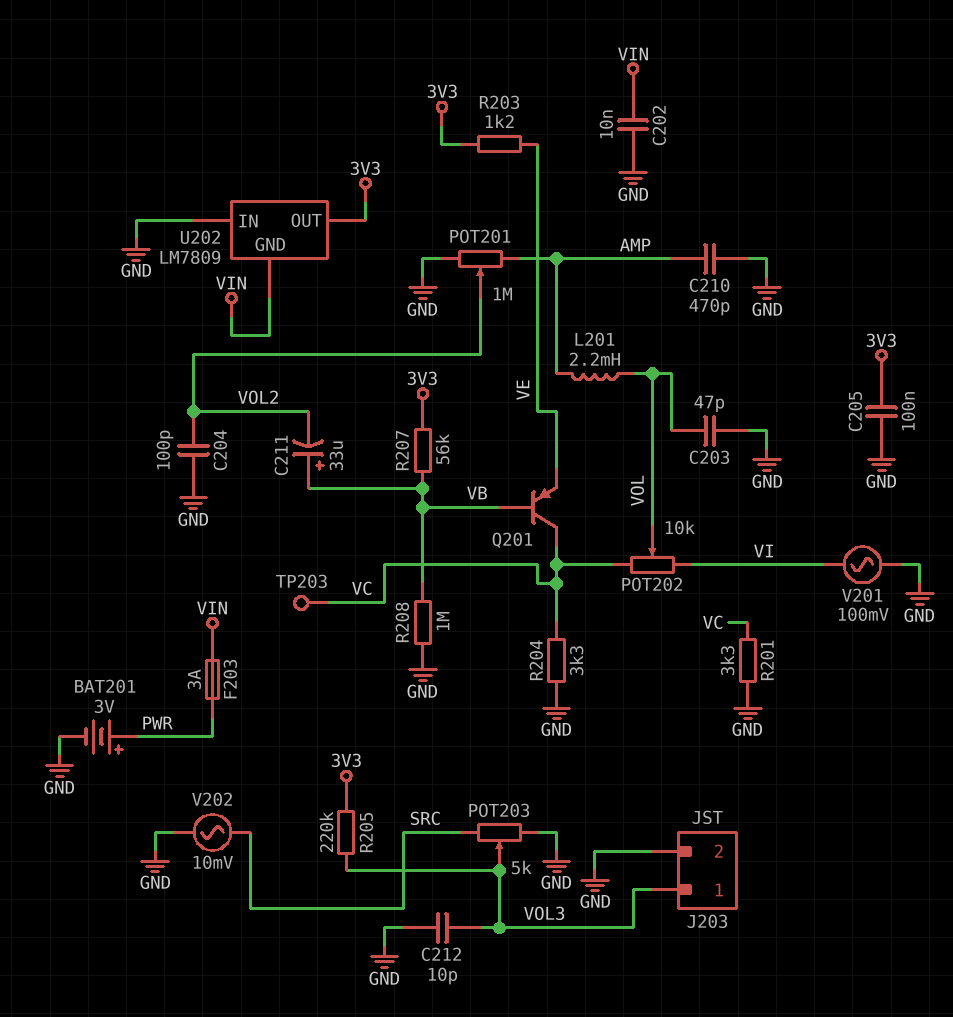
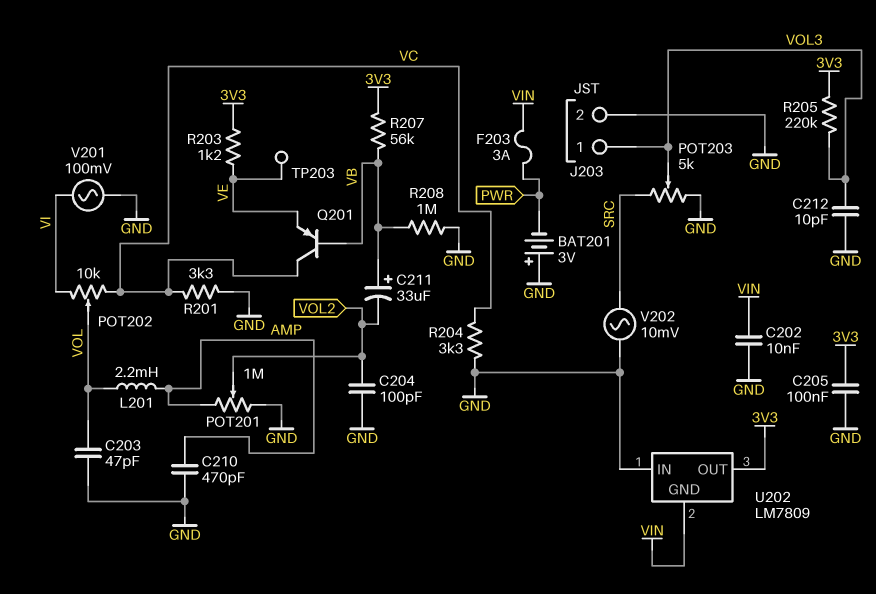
BAT201: 3V (plus PWR, minus GND) -> 3V (plus GND, minus PWR)
TP203: test point (VC) -> test point (VE)

